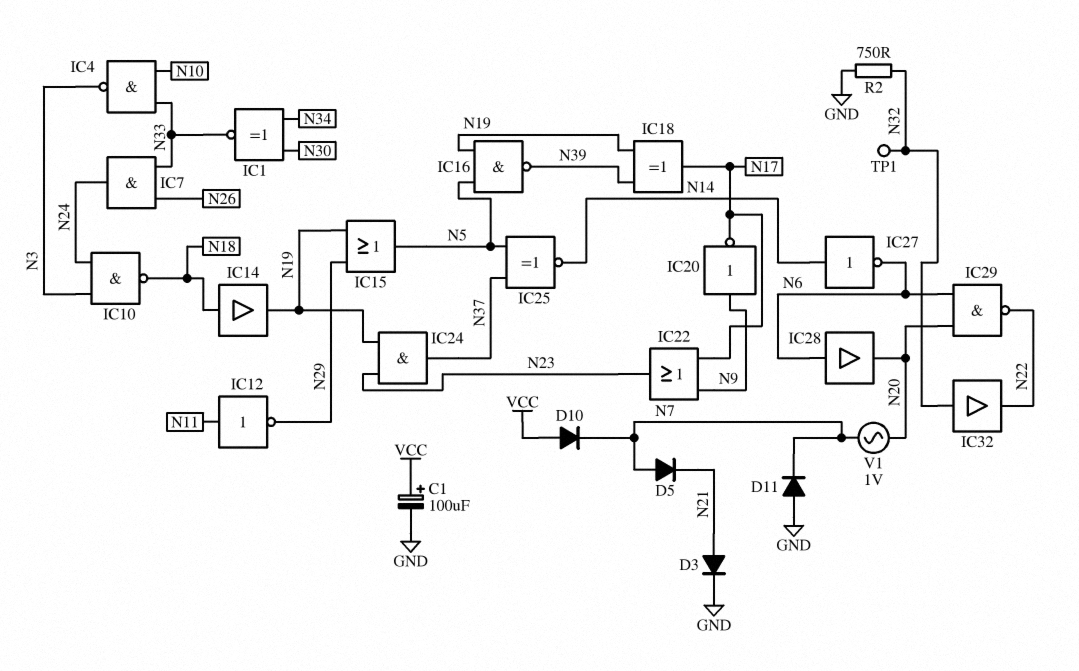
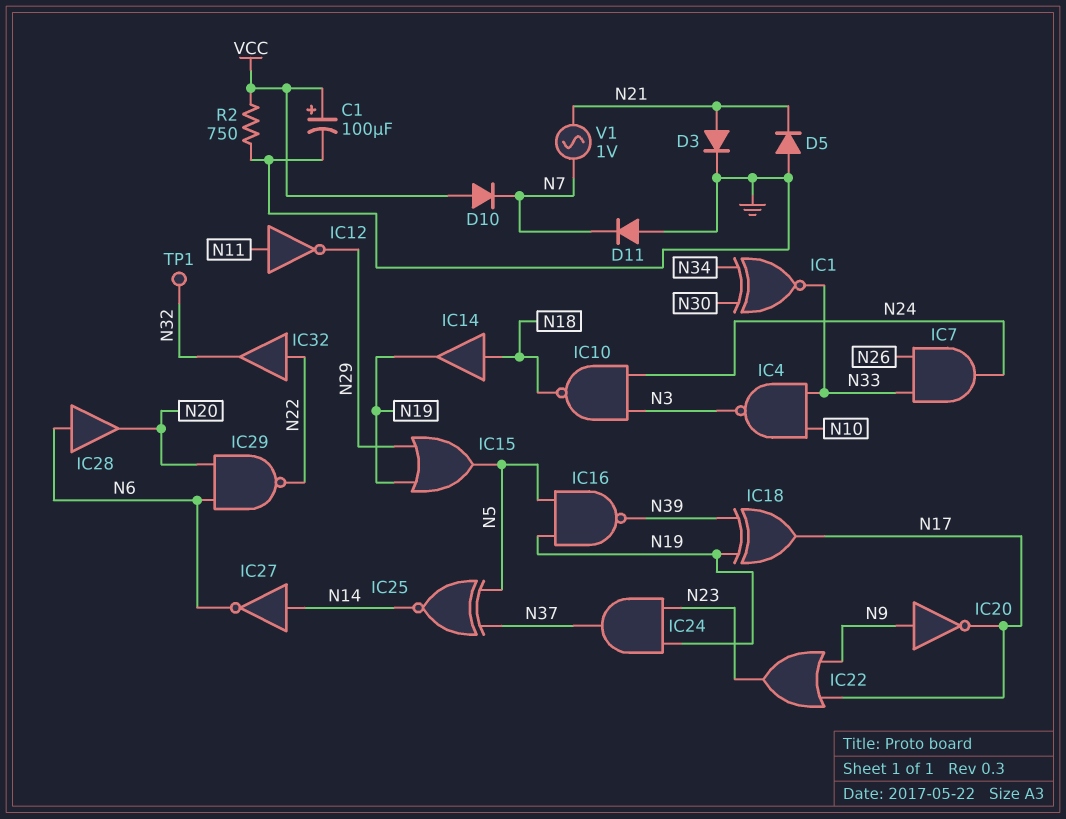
D5: diode (A N7, K N21) -> diode (A GND, K N21)
IC32: buffer (in N32, out N22) -> buffer (in N22, out N32)
R2: 750 (GND, N32) -> 750 (GND, VCC)
V1: AC 1V (N7, N20) -> AC 1V (N7, N21)

